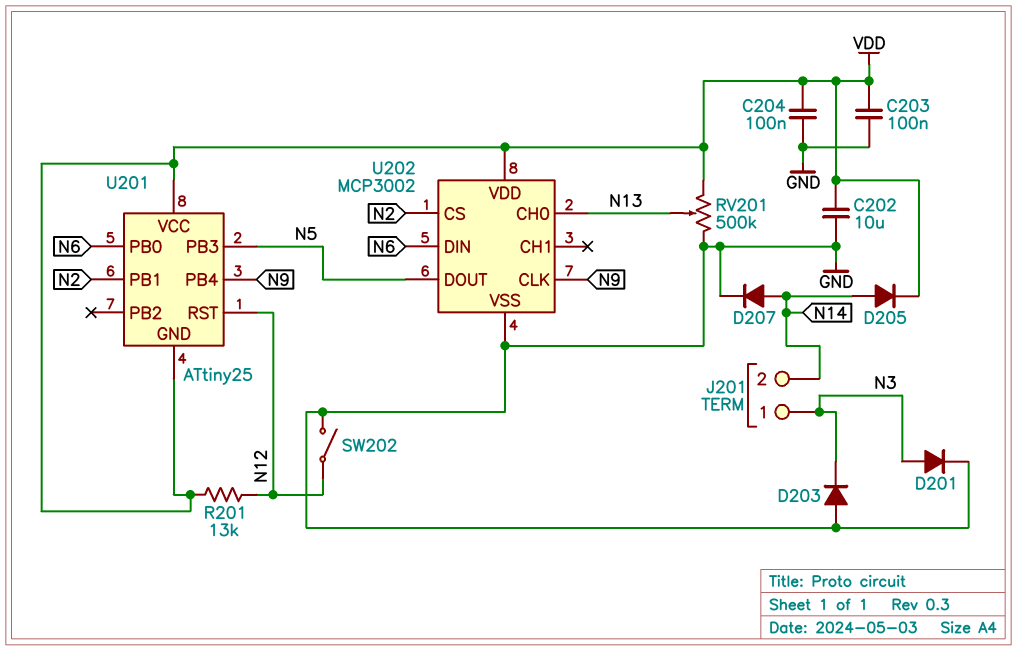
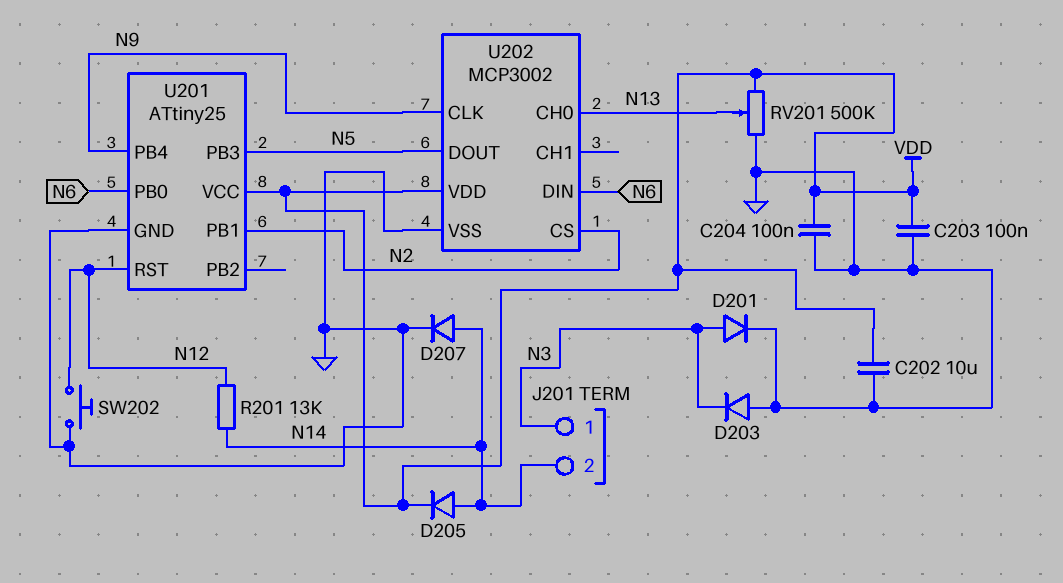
R201: 13k (N12, VDD) -> 13k (N12, N14)
SW202: switch (GND, N12) -> button (GND, N12)
U201 pin GND: VDD -> GND

